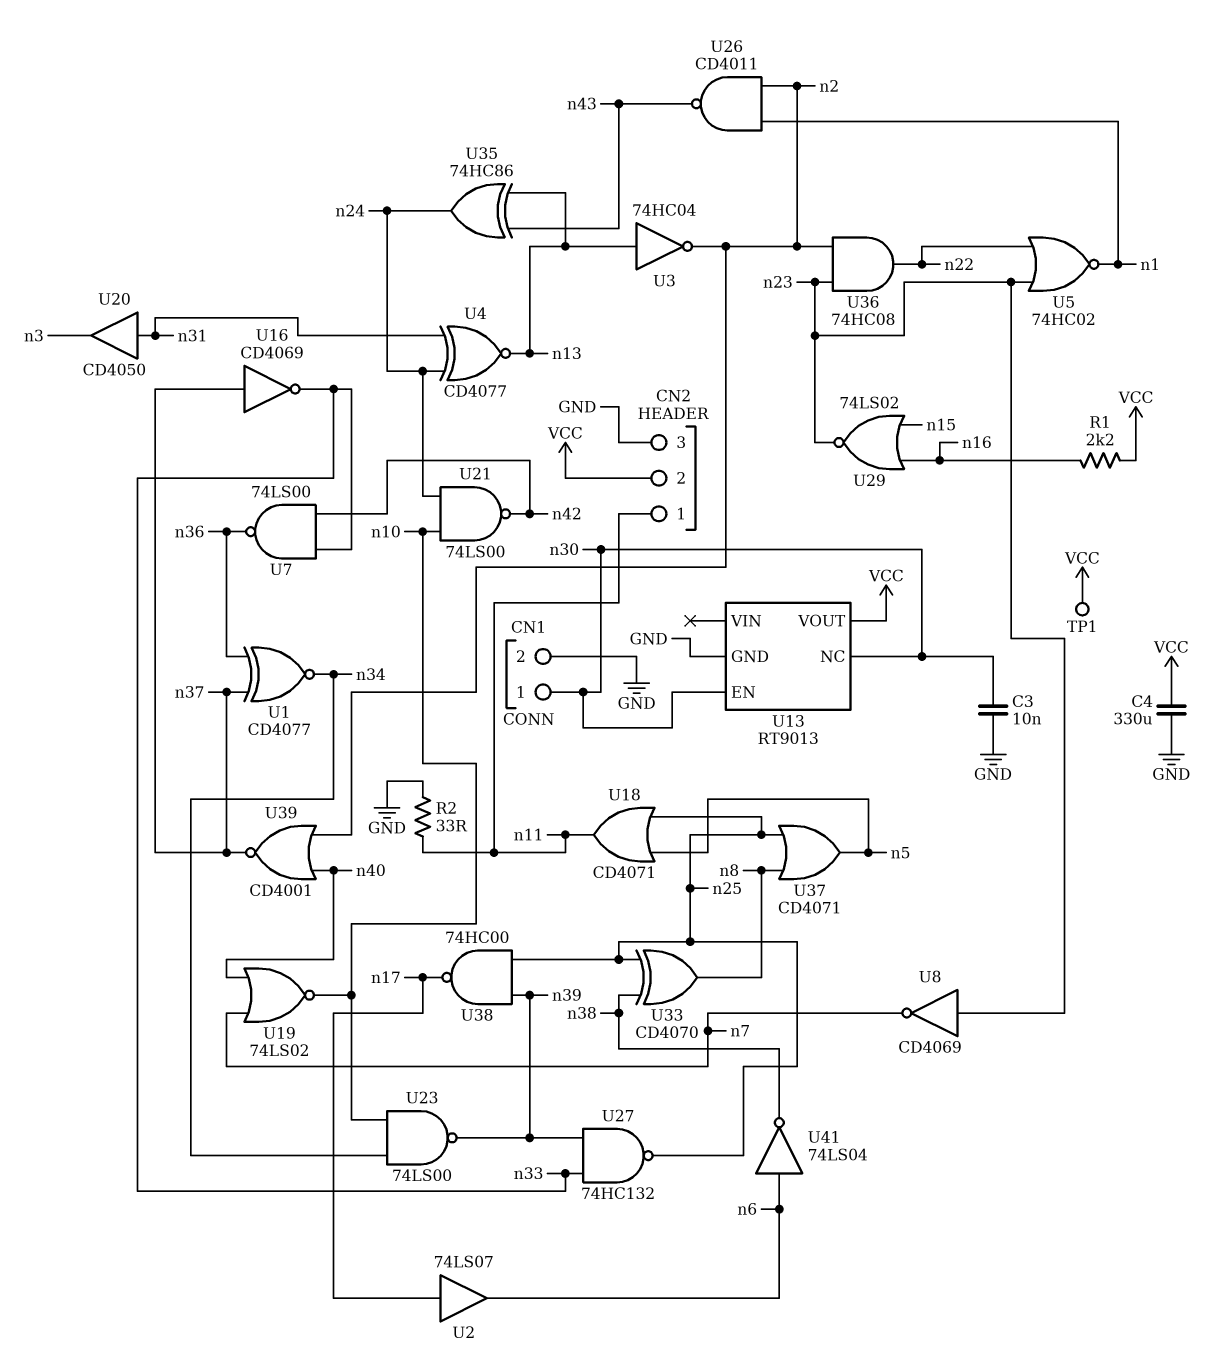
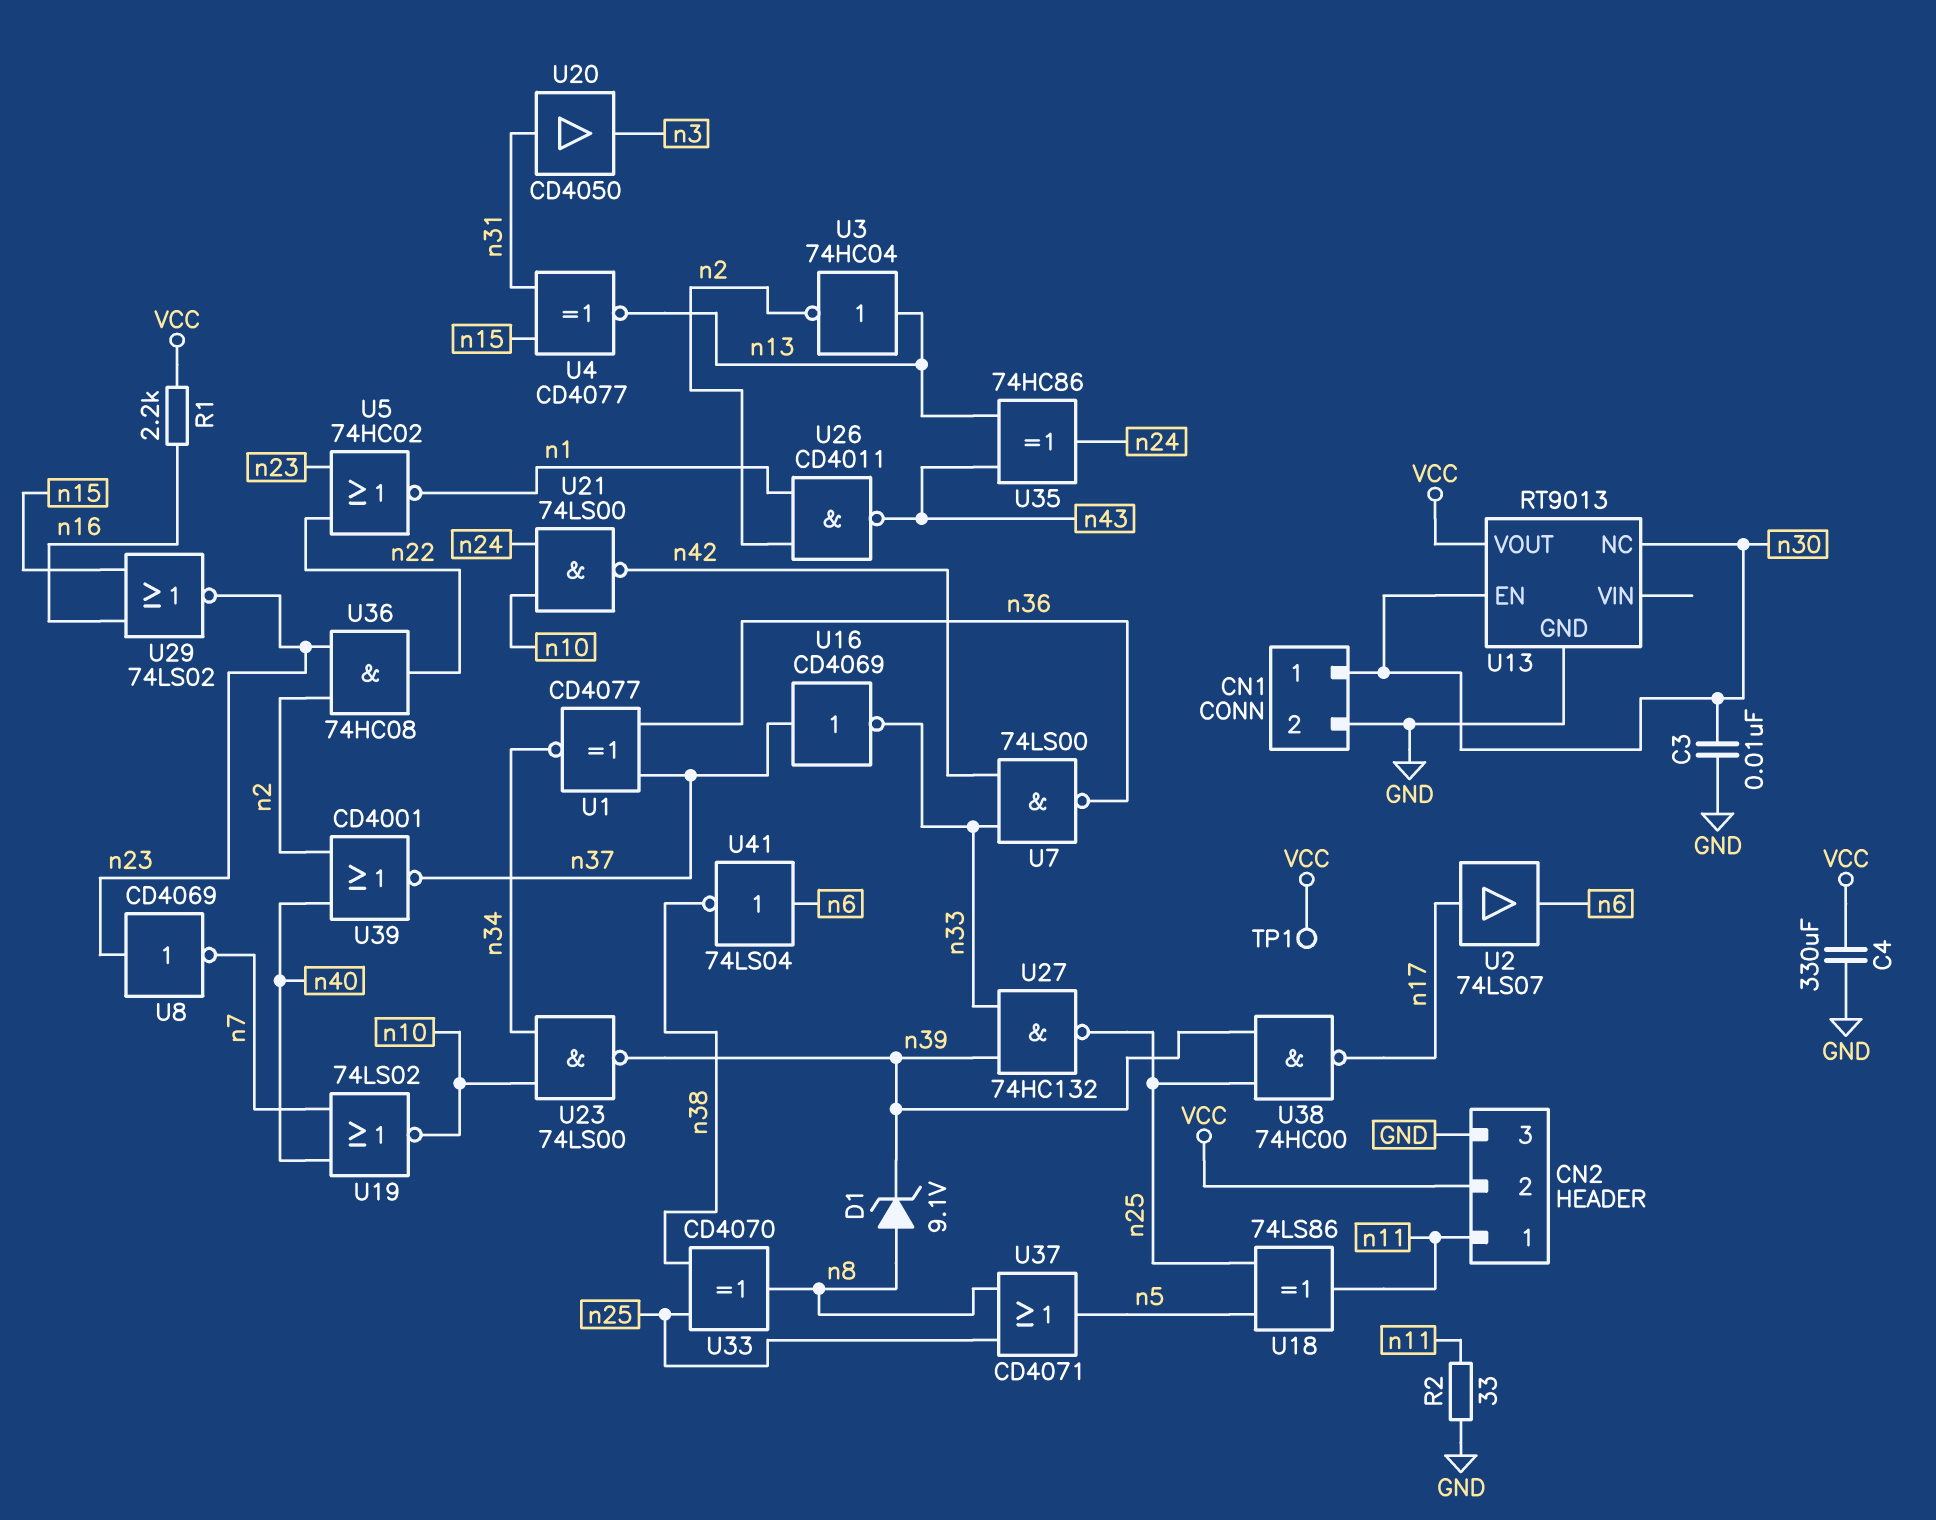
D1: none -> zener 9.1V (A n8, K n39)
U4: XNOR CD4077 (in n24, in n31, out n13) -> XNOR CD4077 (in n15, in n31, out n13)
U18: OR CD4071 (in n5, in n25, out n11) -> XOR 74LS86 (in n5, in n25, out n11)

